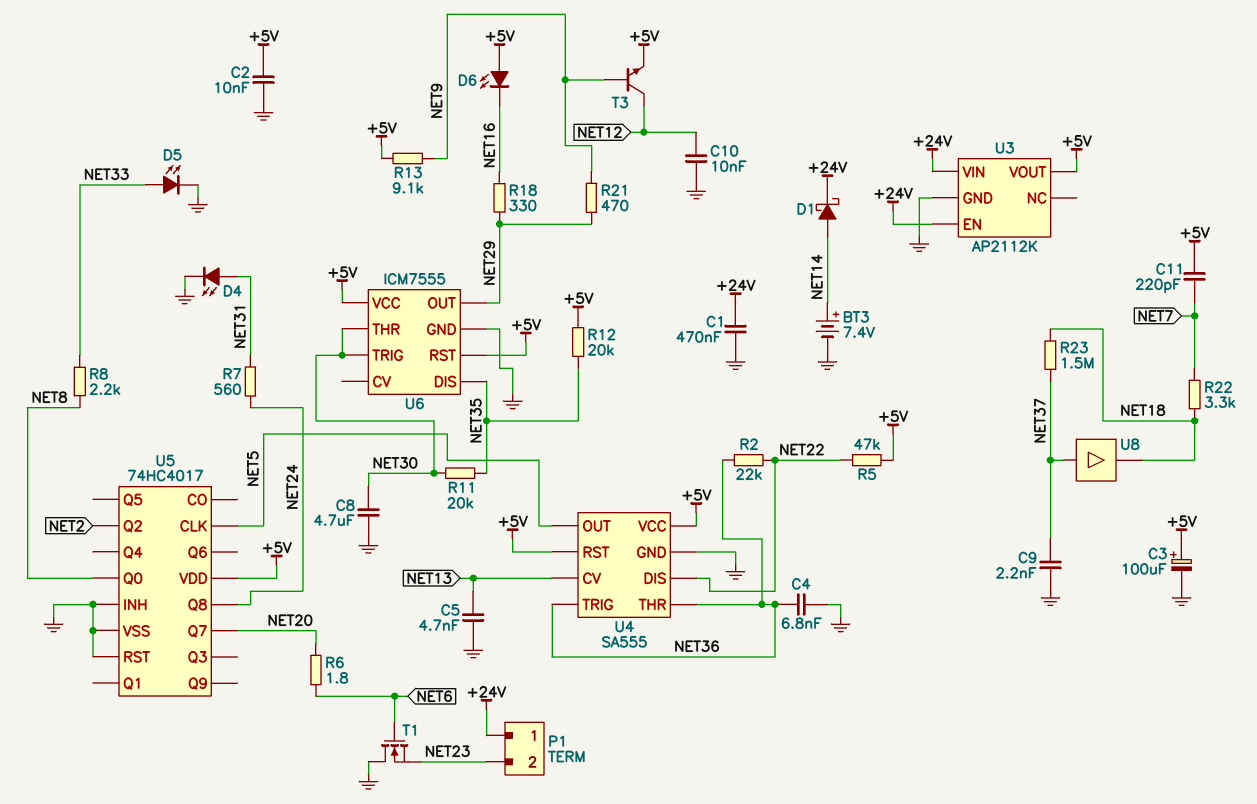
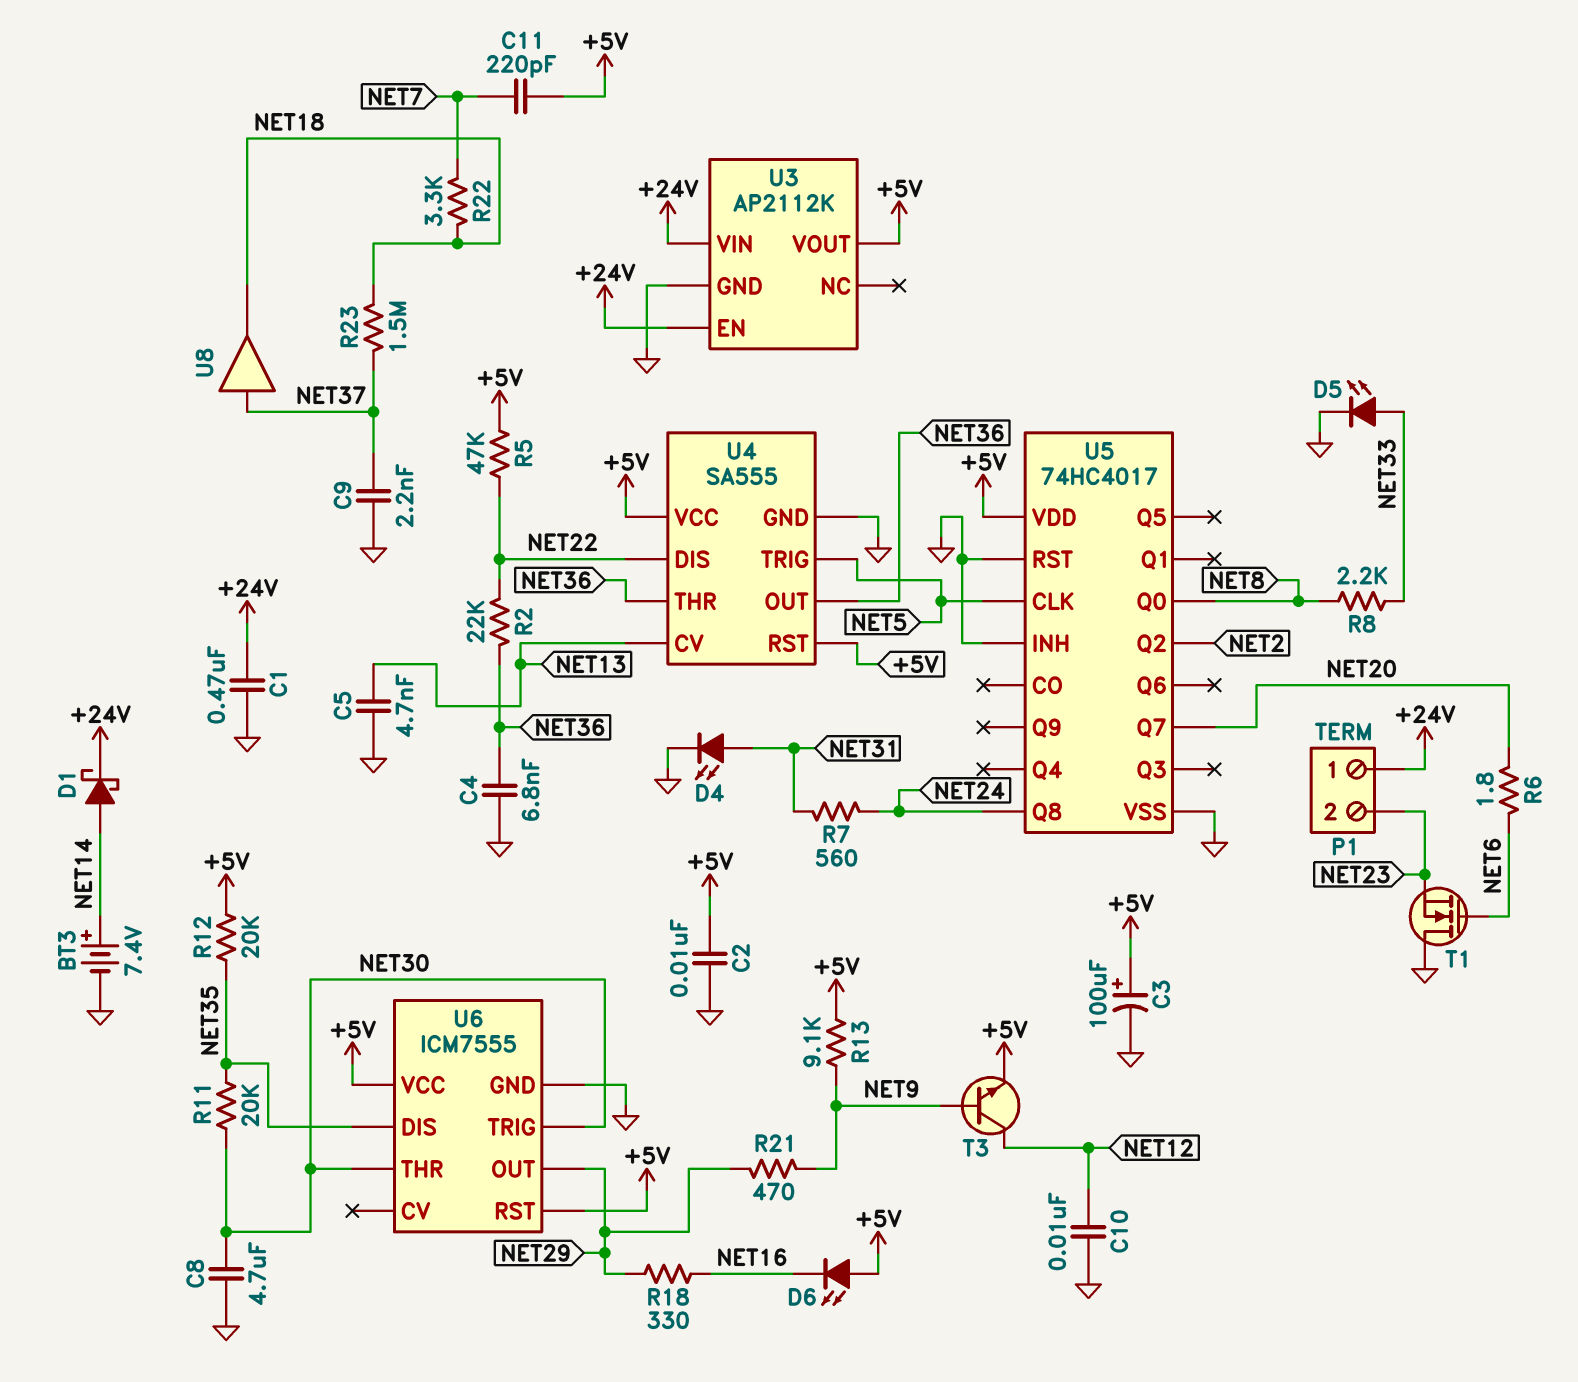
U4 pin OUT: NET5 -> NET36
U4 pin TRIG: NET36 -> NET5

